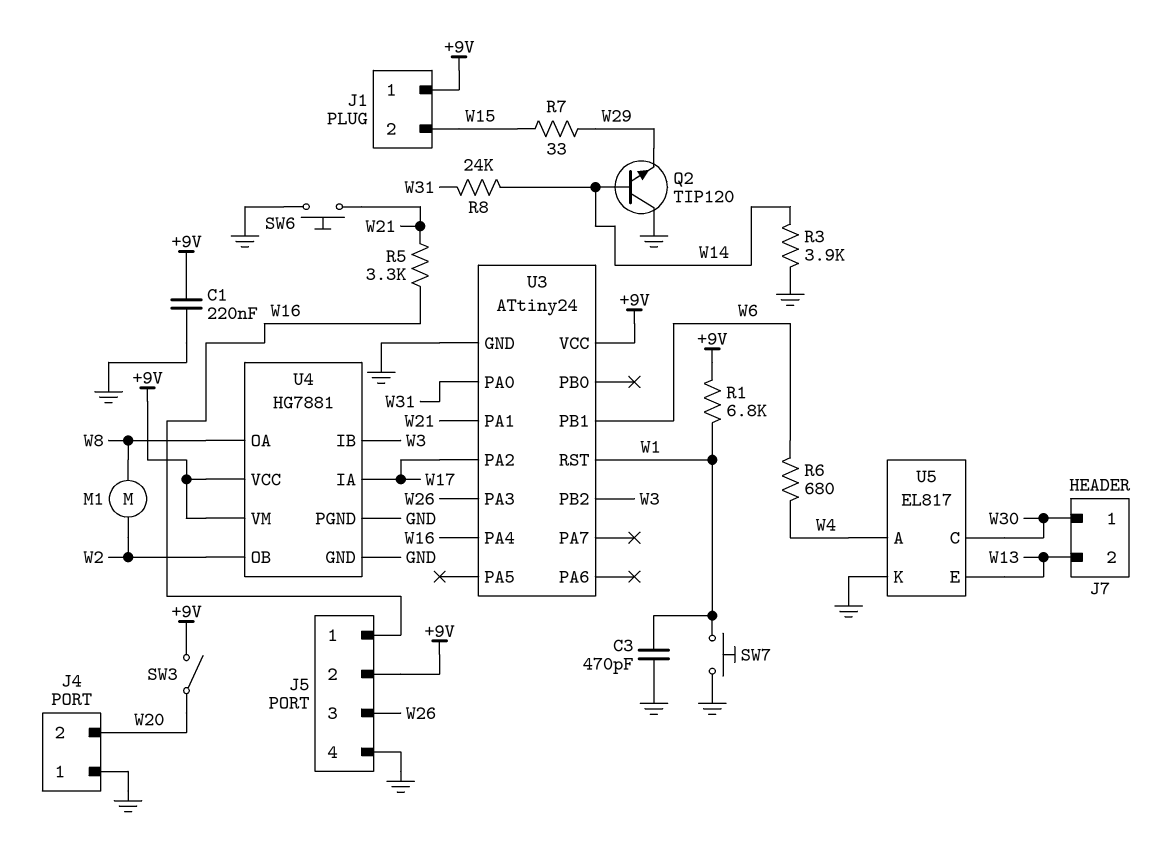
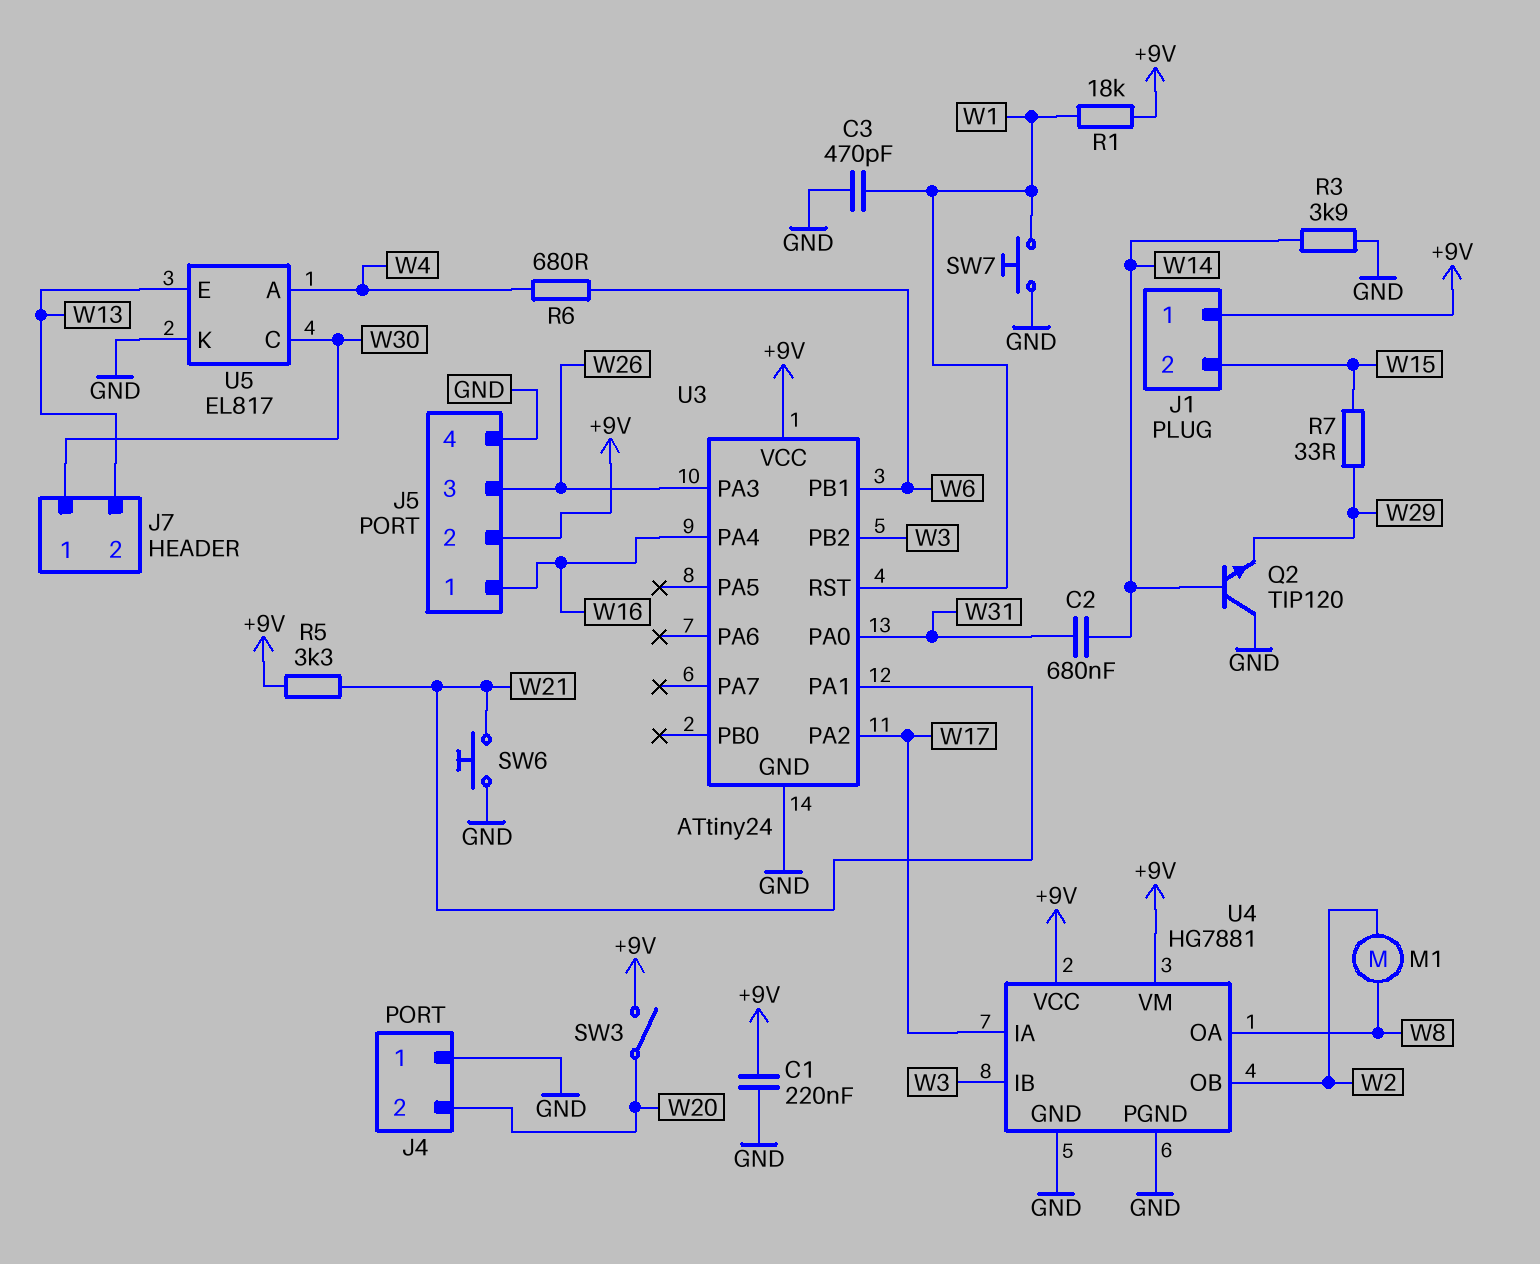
C2: none -> 680nF (W14, W31)
R1: 6.8k (+9V, W1) -> 18k (+9V, W1)
R5: 3.3k (W16, W21) -> 3.3k (+9V, W21)
R8: 24k (W14, W31) -> none

